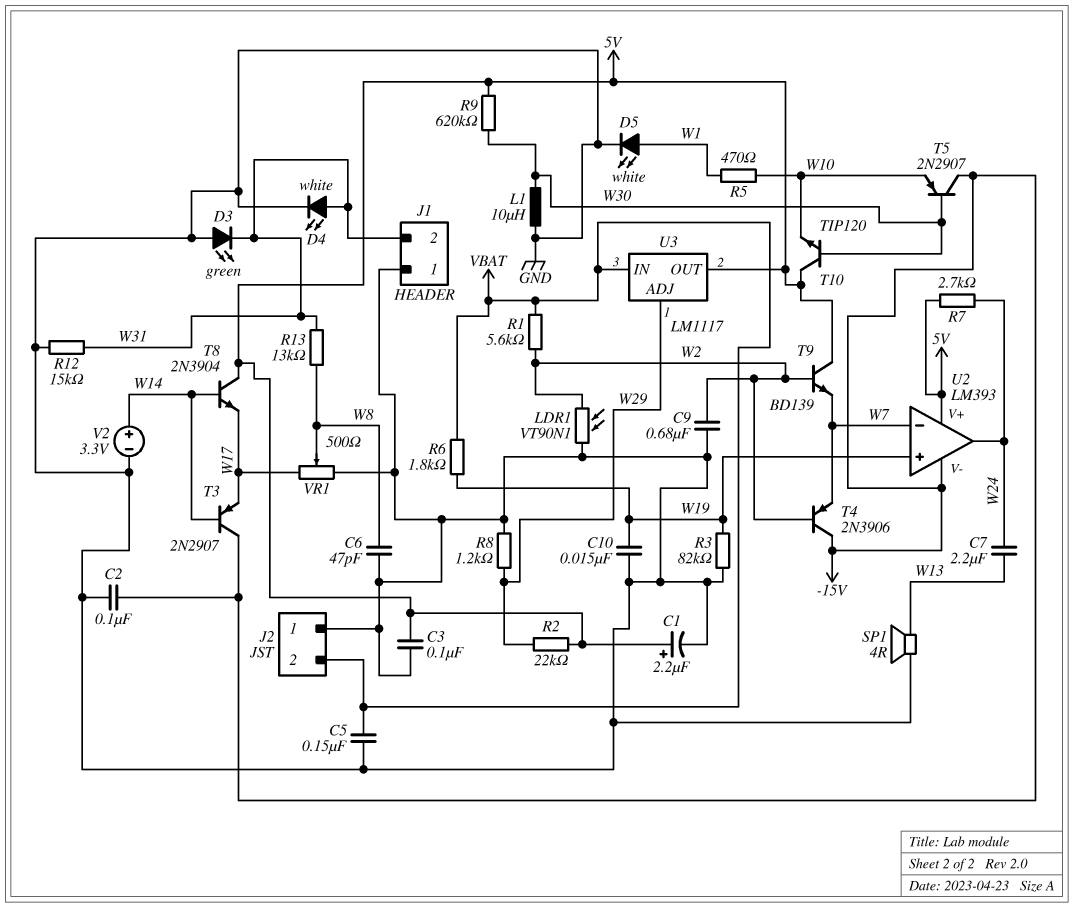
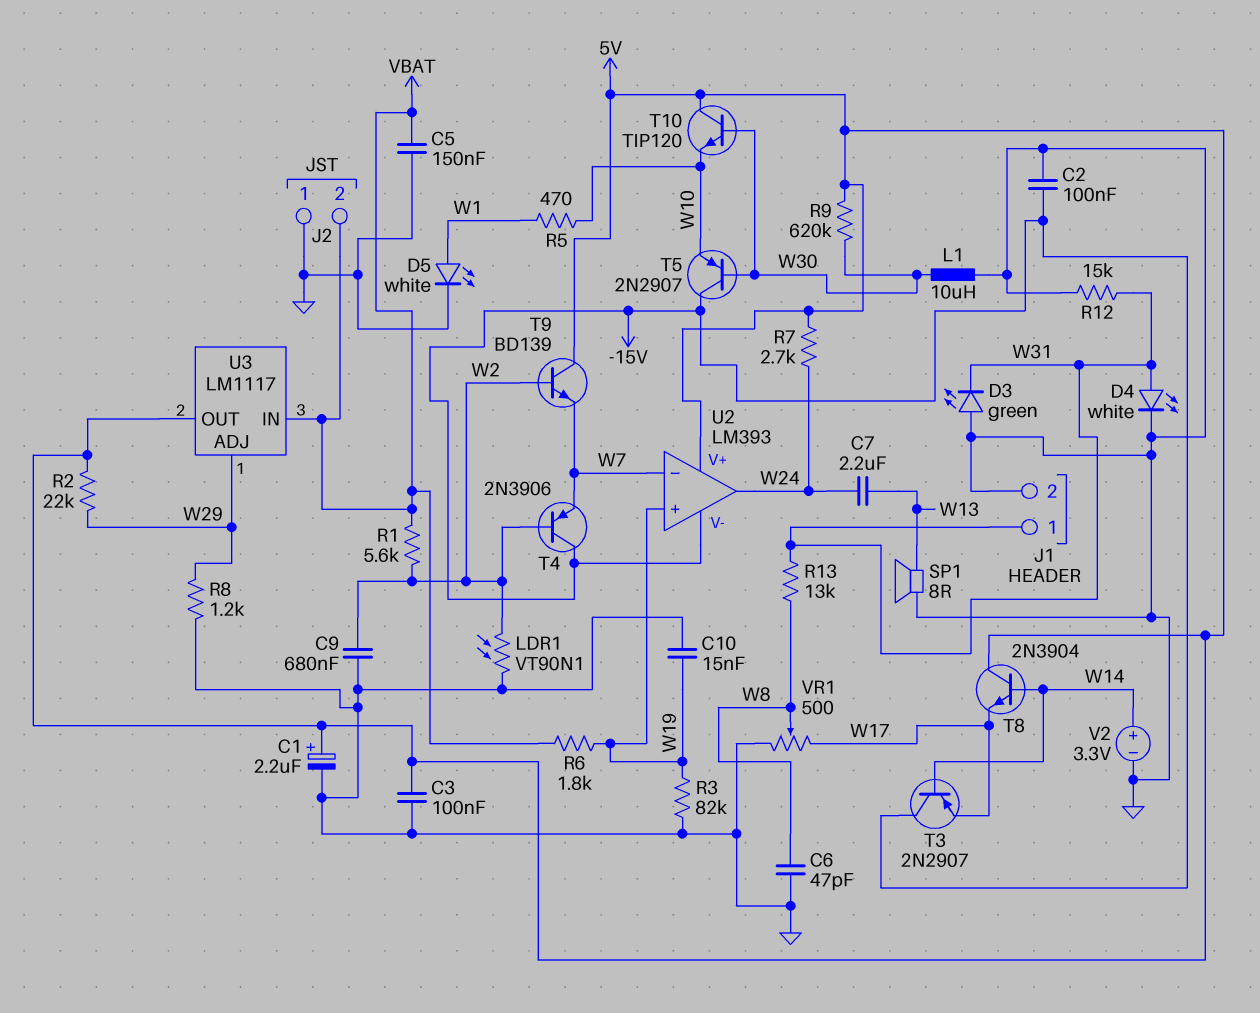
J1 pin 1: GND -> W31
J1 pin 2: W31 -> GND
SP1: speaker 4R (GND, W13) -> speaker 8R (GND, W13)

